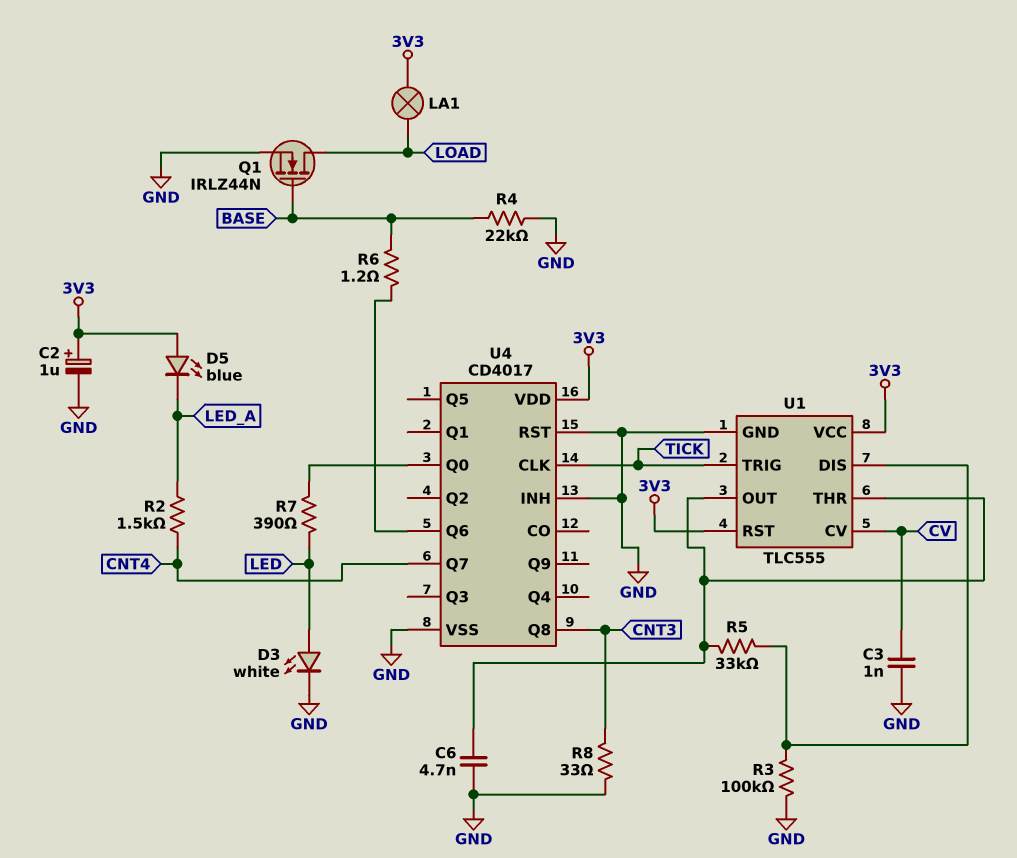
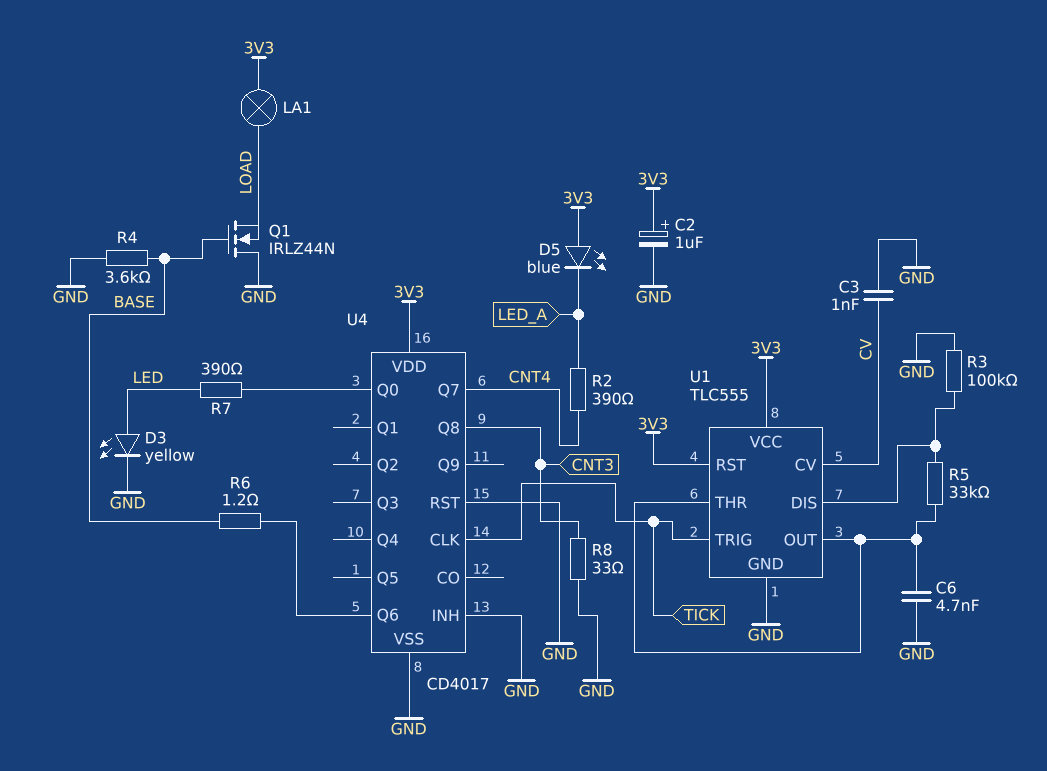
D3: LED white (A LED, K GND) -> LED yellow (A LED, K GND)
Q1: NMOS IRLZ44N (G BASE, D LOAD, S GND) -> NMOS IRLZ44N (G BASE, D GND, S LOAD)
R2: 1.5k (CNT4, LED_A) -> 390 (CNT4, LED_A)
R4: 22k (BASE, GND) -> 3.6k (BASE, GND)

